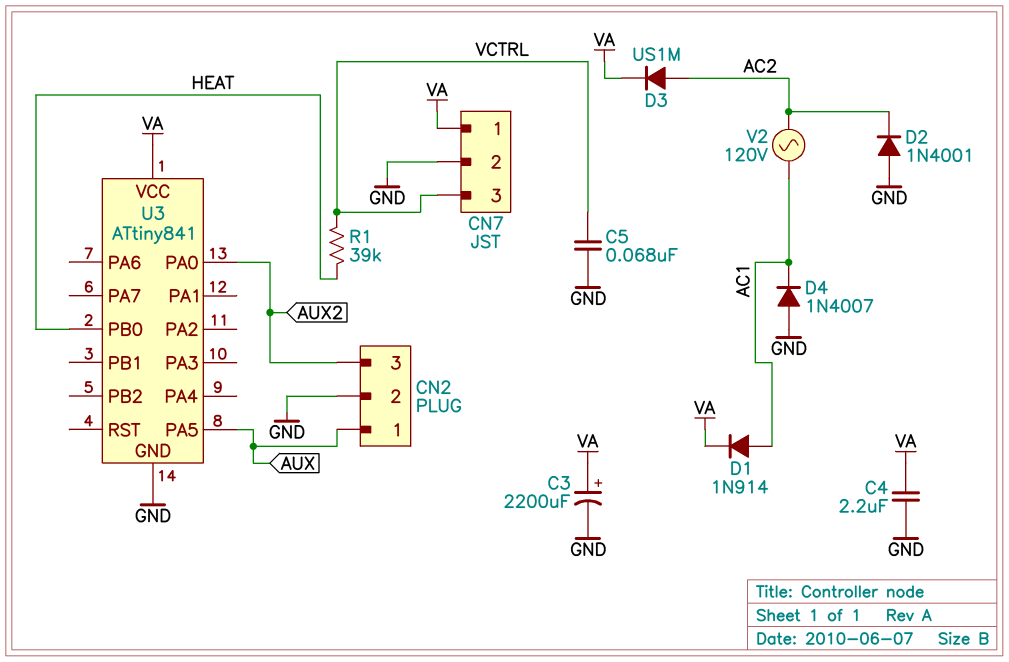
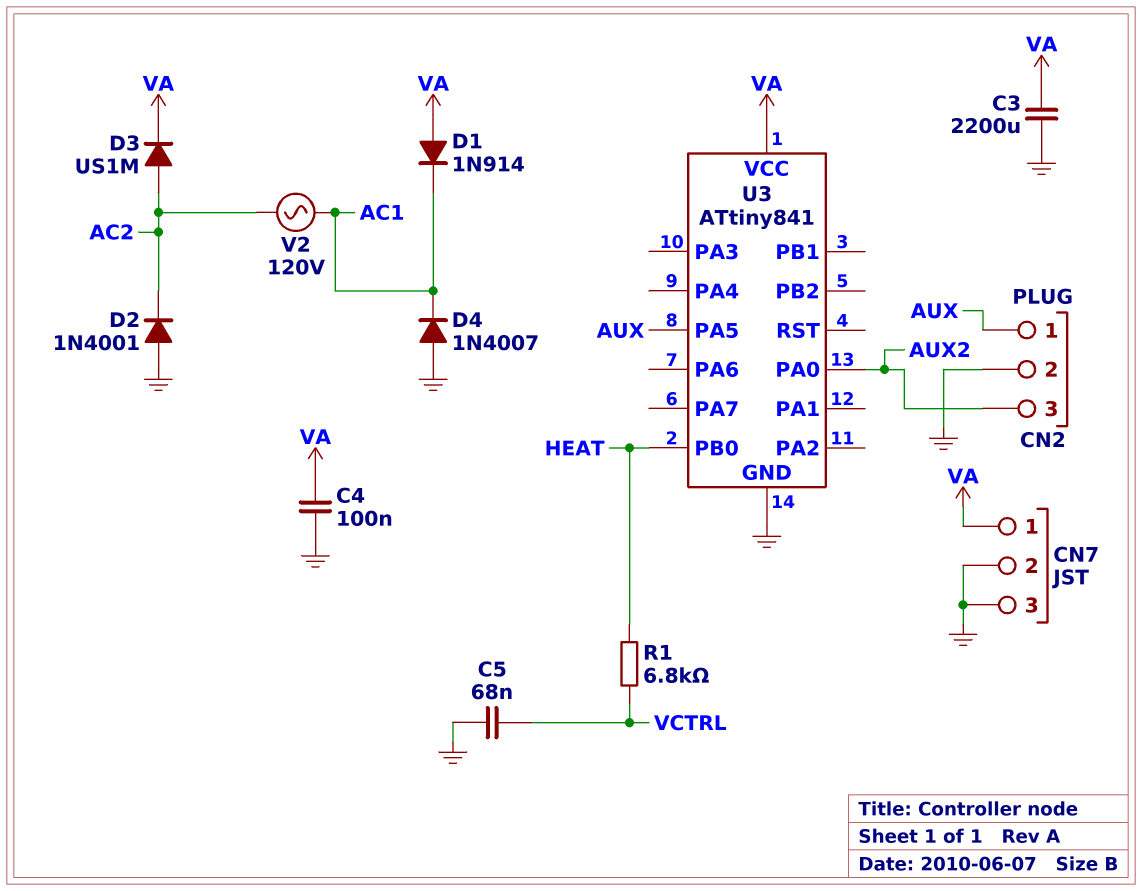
C3: 2200uF (plus VA, minus GND) -> 2200uF (GND, VA)
C4: 2.2uF (GND, VA) -> 100nF (GND, VA)
CN7 pin 3: VCTRL -> GND
D1: diode 1N914 (A AC1, K VA) -> diode 1N914 (A VA, K AC1)
R1: 39k (HEAT, VCTRL) -> 6.8k (HEAT, VCTRL)

